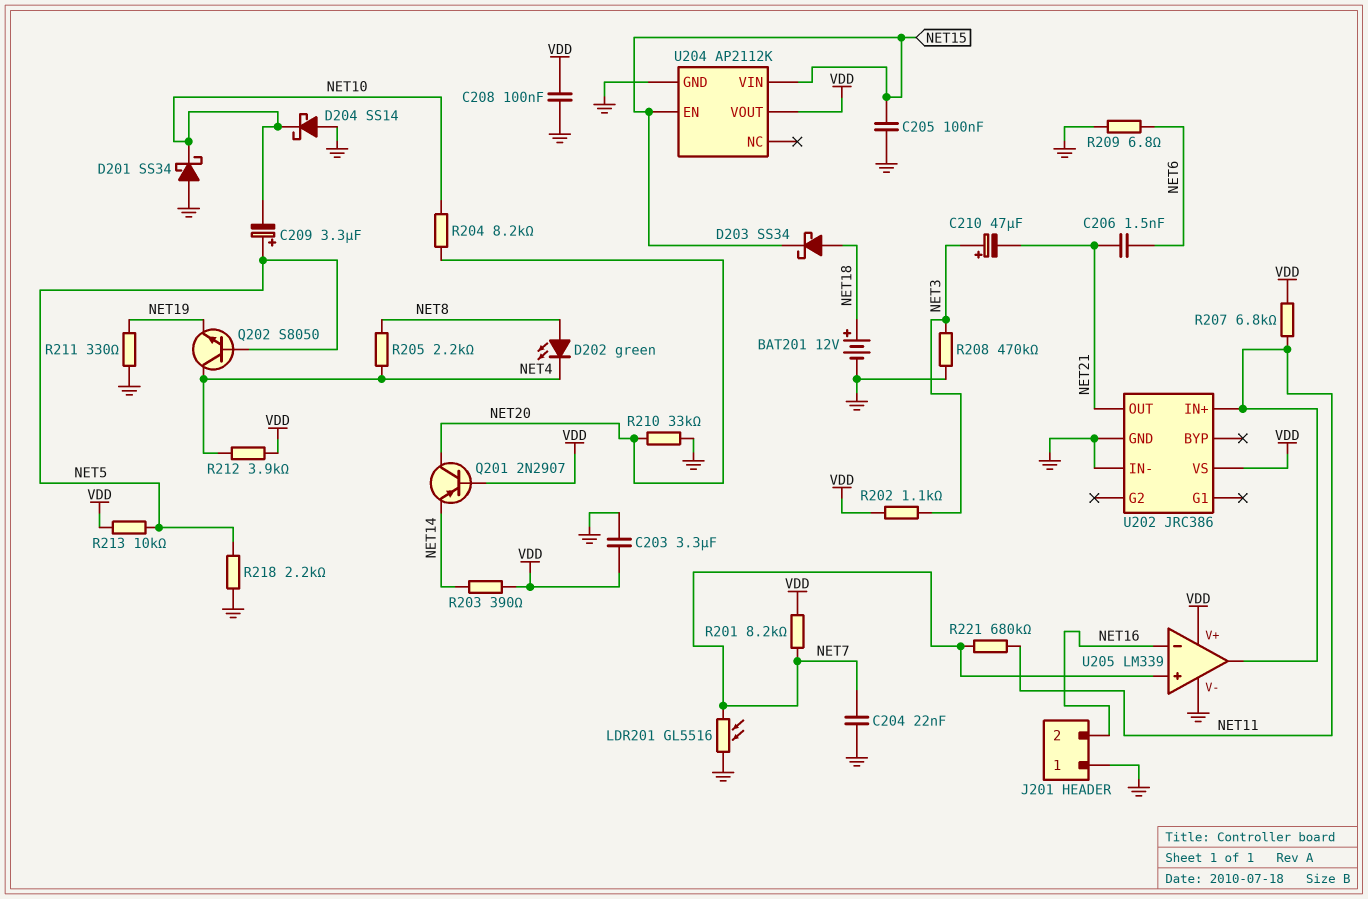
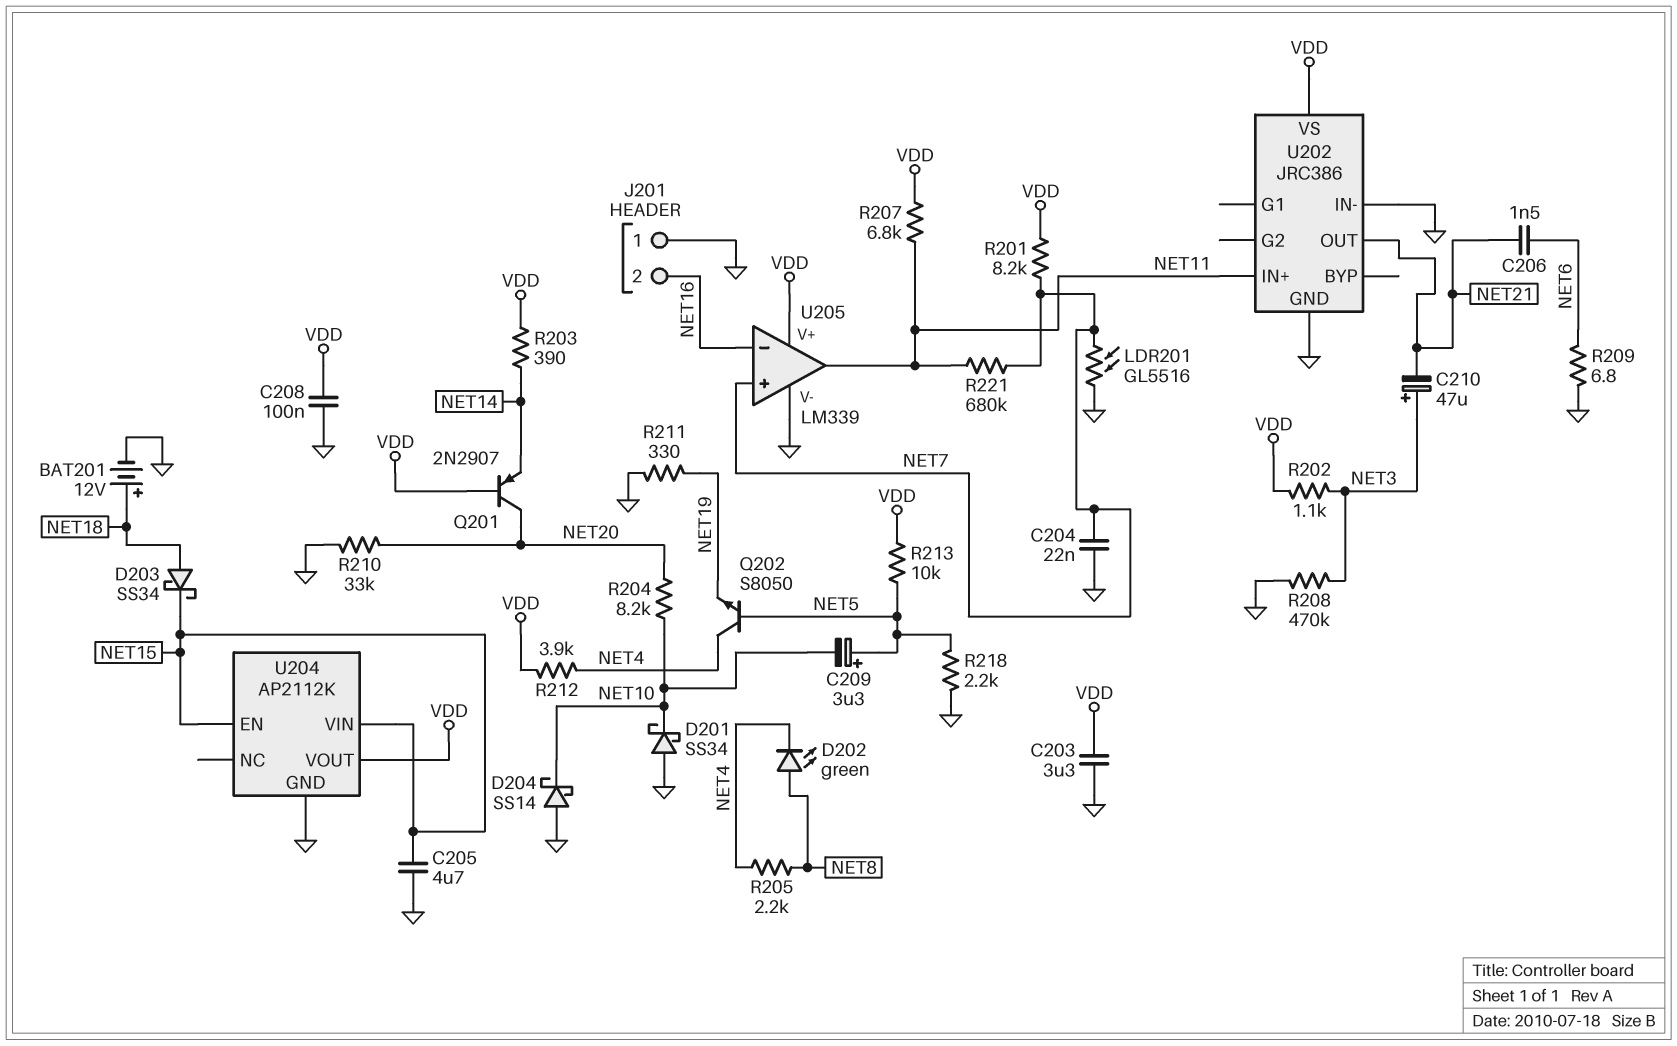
C205: 100nF (GND, NET15) -> 4.7uF (GND, NET15)

